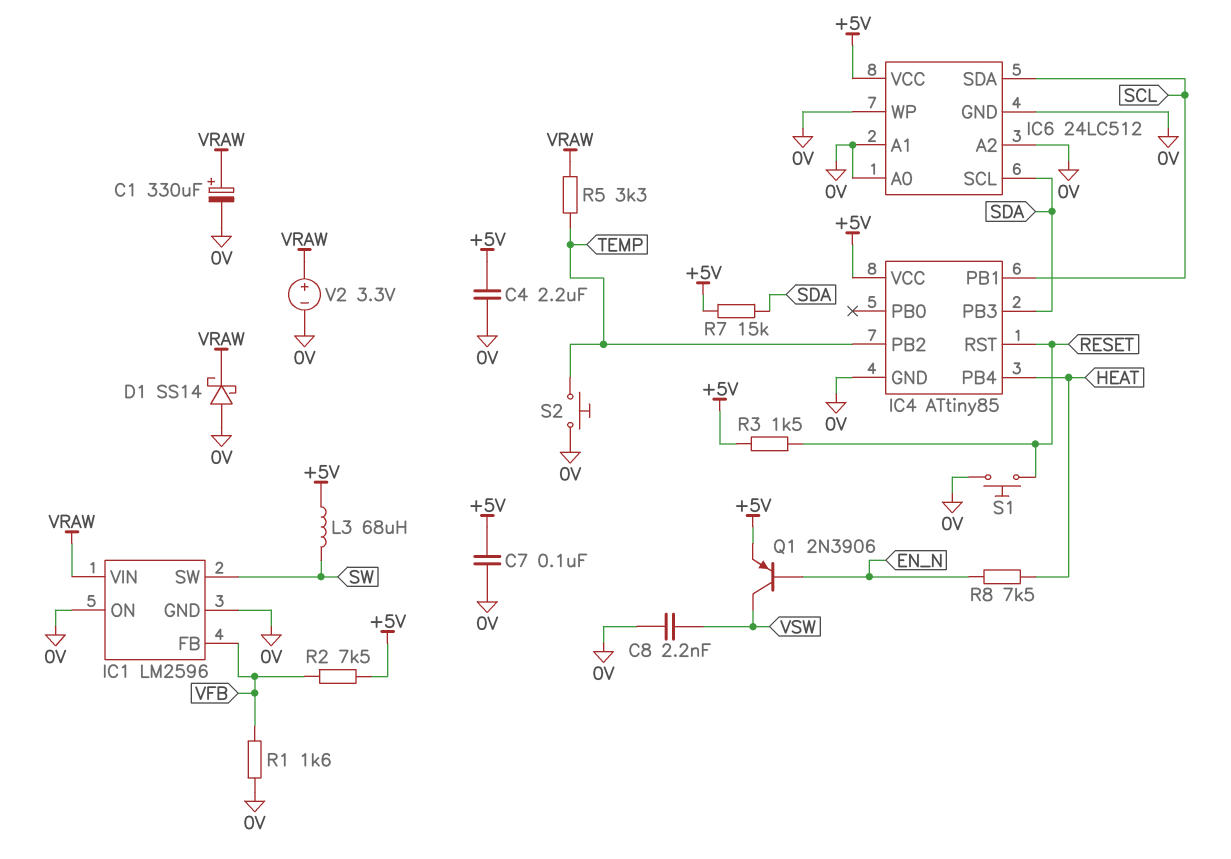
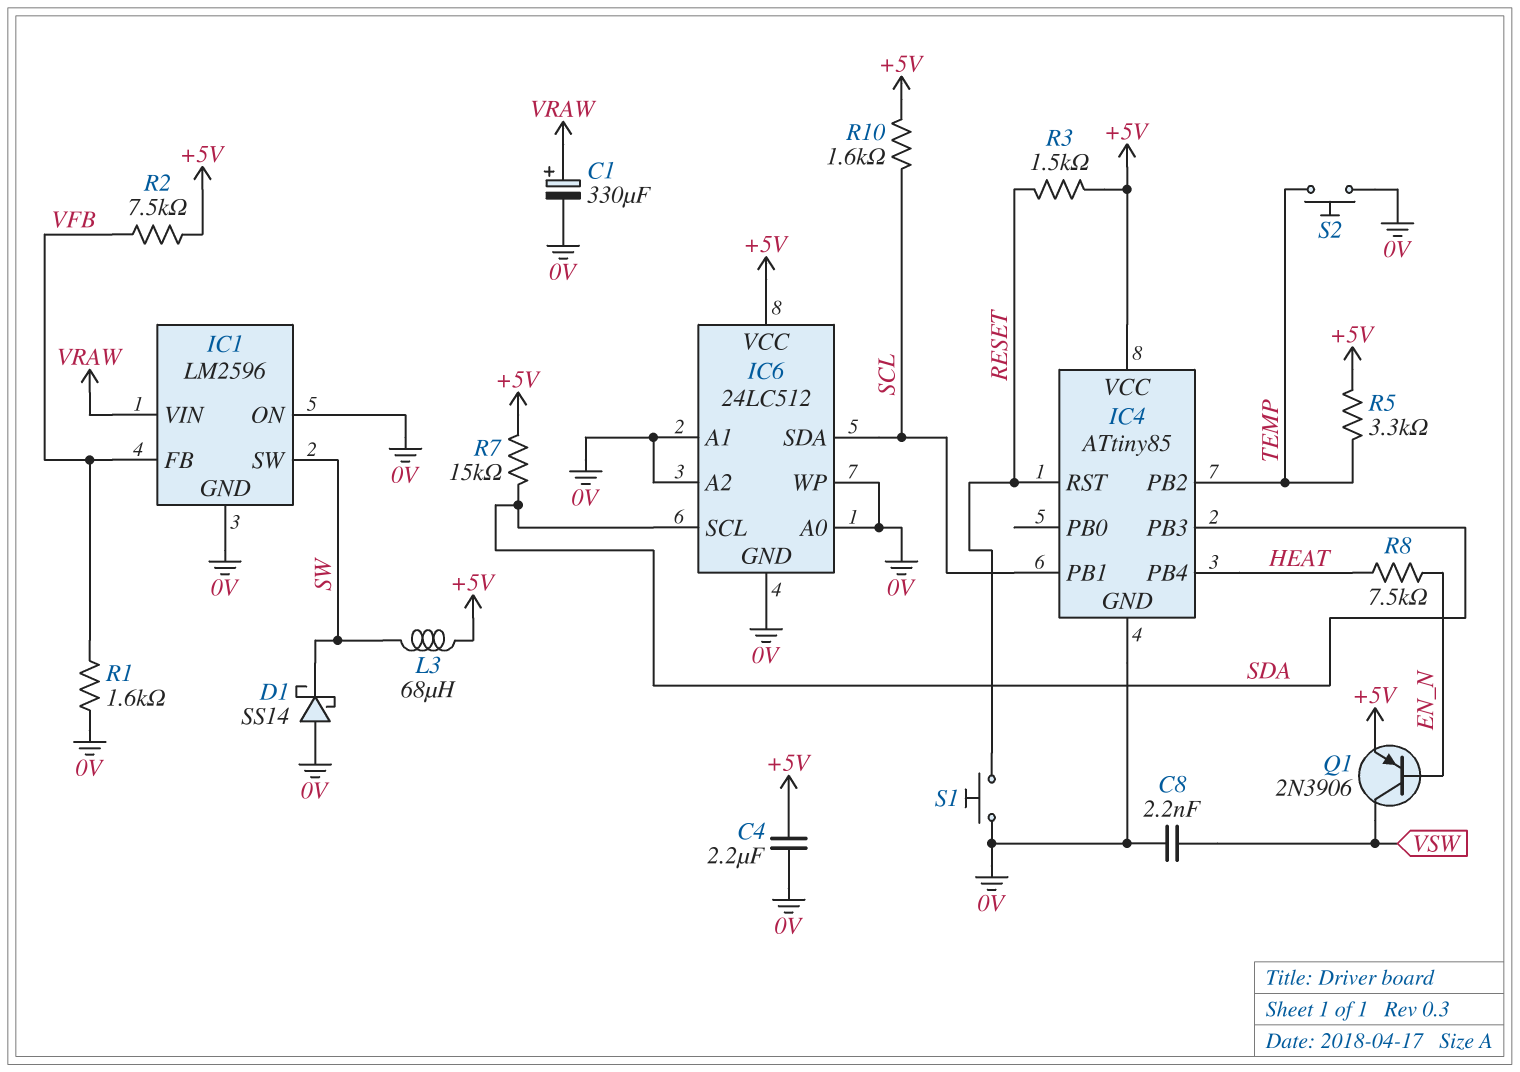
C7: 100nF (+5V, 0V) -> none
D1: schottky SS14 (A 0V, K VRAW) -> schottky SS14 (A 0V, K SW)
R5: 3.3k (TEMP, VRAW) -> 3.3k (+5V, TEMP)
R10: none -> 1.6k (+5V, SCL)
V2: 3.3V (plus VRAW, minus 0V) -> none

